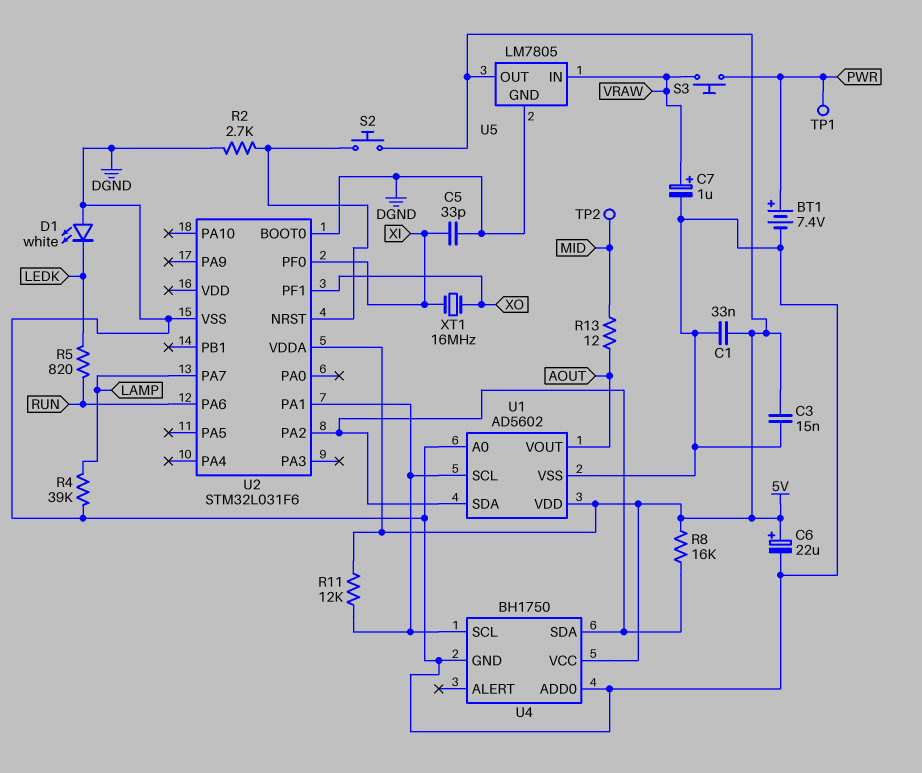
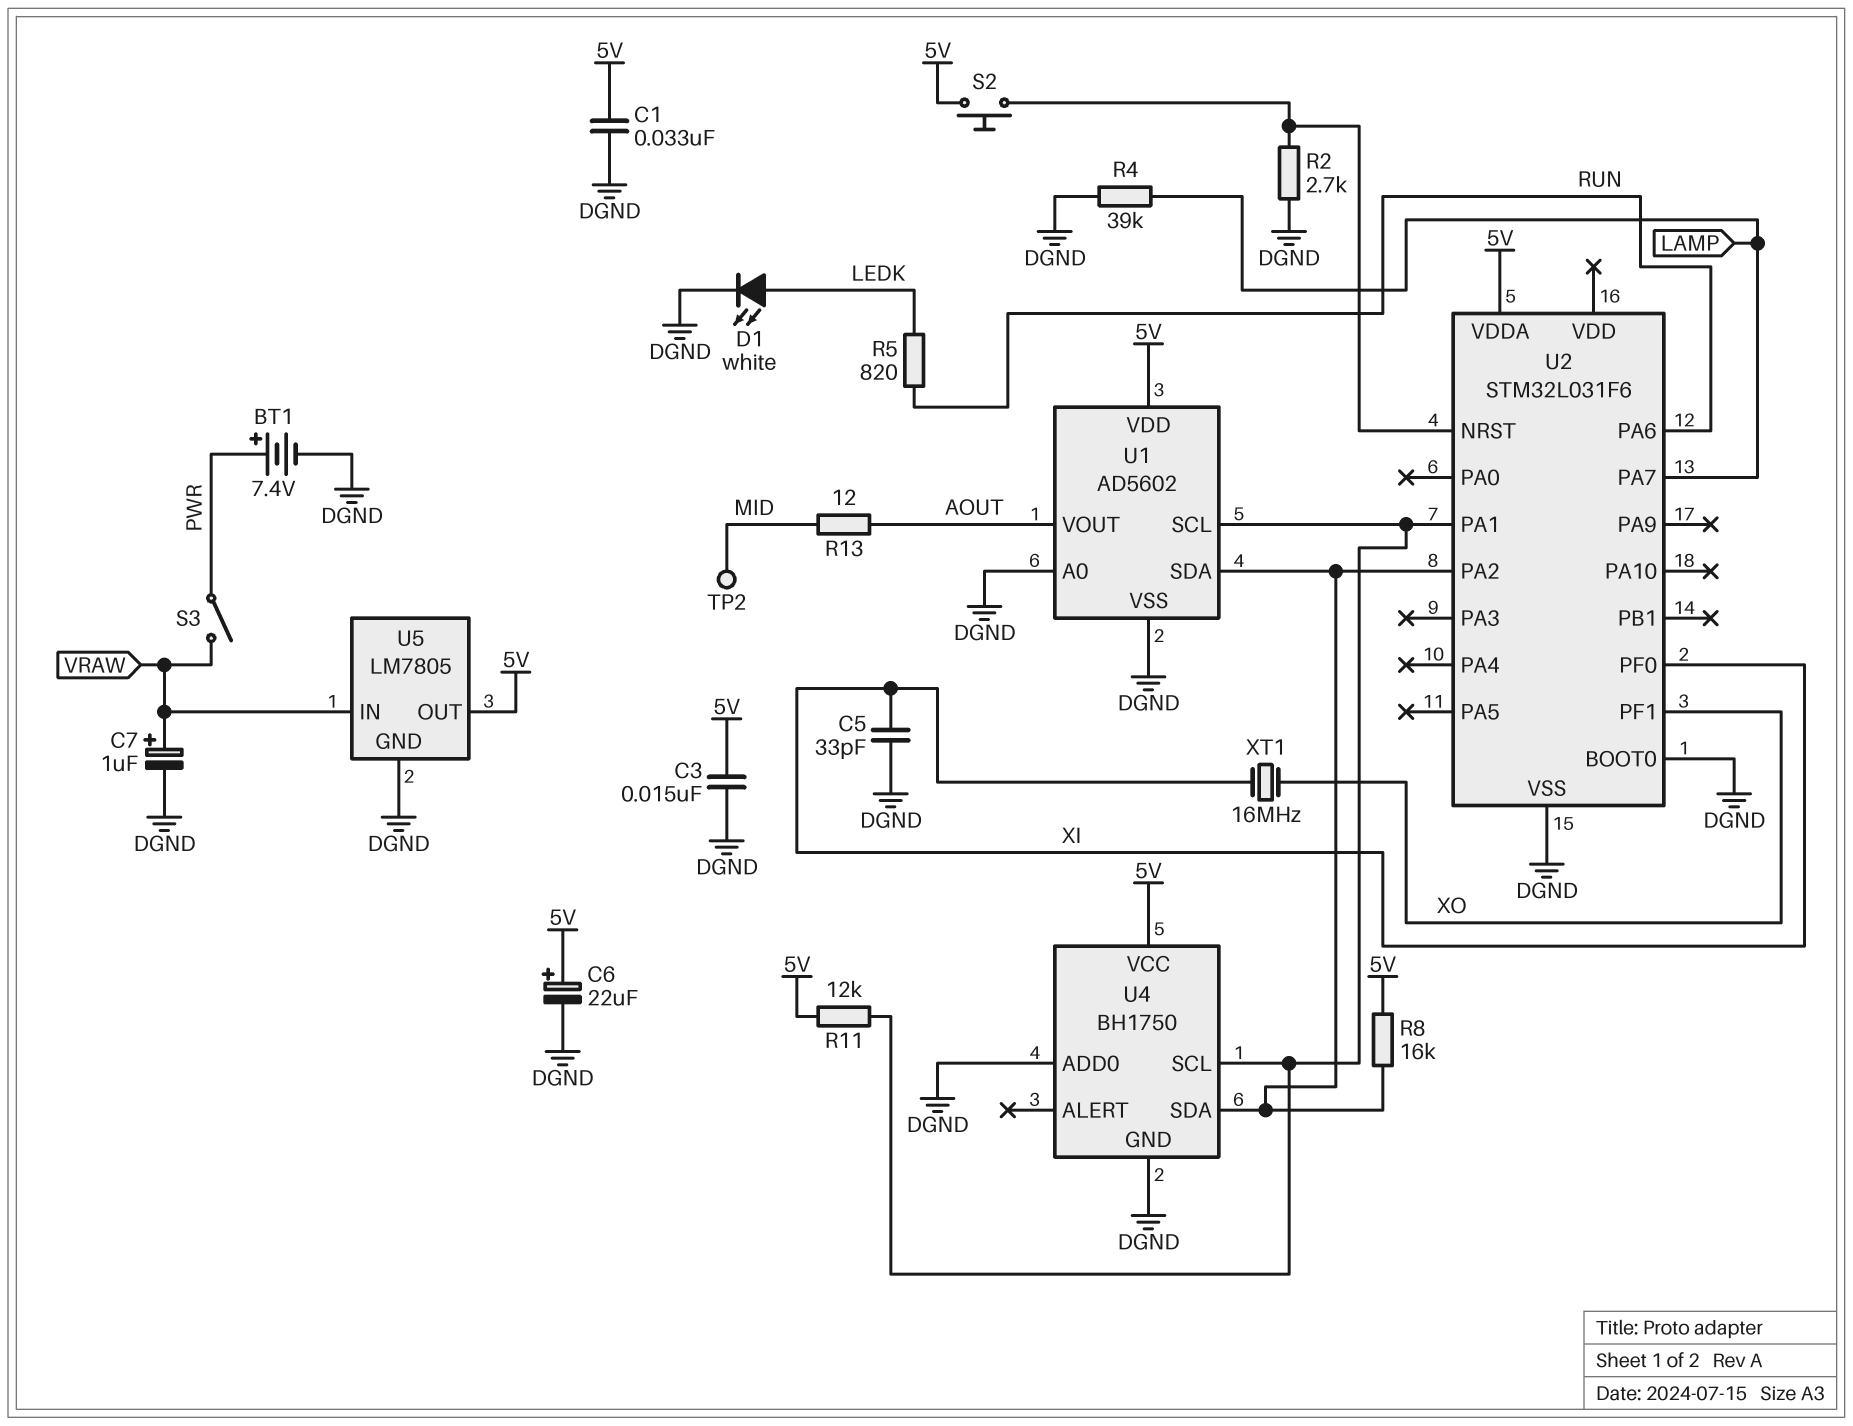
D1: LED white (A DGND, K LEDK) -> LED white (A LEDK, K DGND)
S3: button (PWR, VRAW) -> switch (PWR, VRAW)
TP1: test point (PWR) -> none

